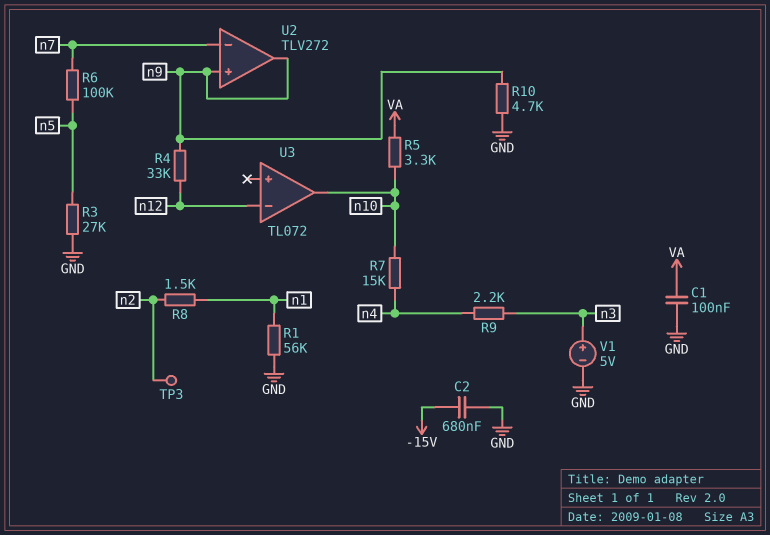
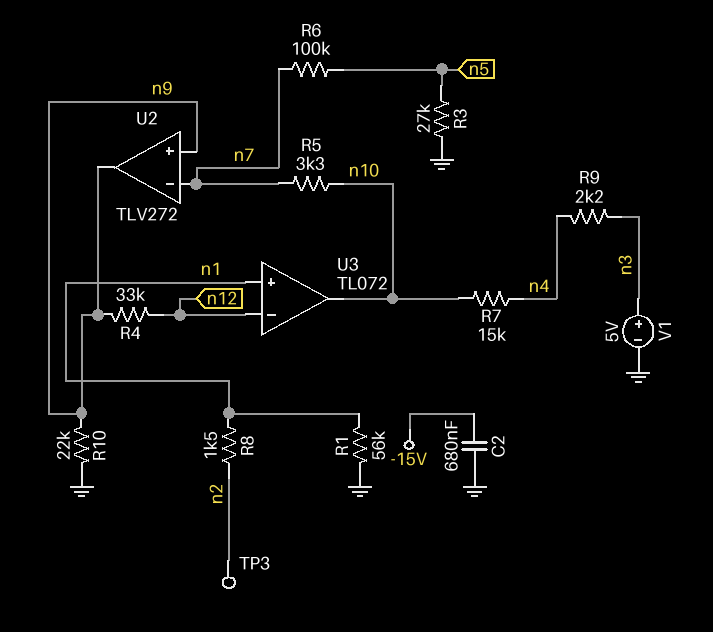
C1: 100nF (GND, VA) -> none
R5: 3.3k (VA, n10) -> 3.3k (n7, n10)
R10: 4.7k (GND, n9) -> 22k (GND, n9)
U3 pin in+: none -> n1

